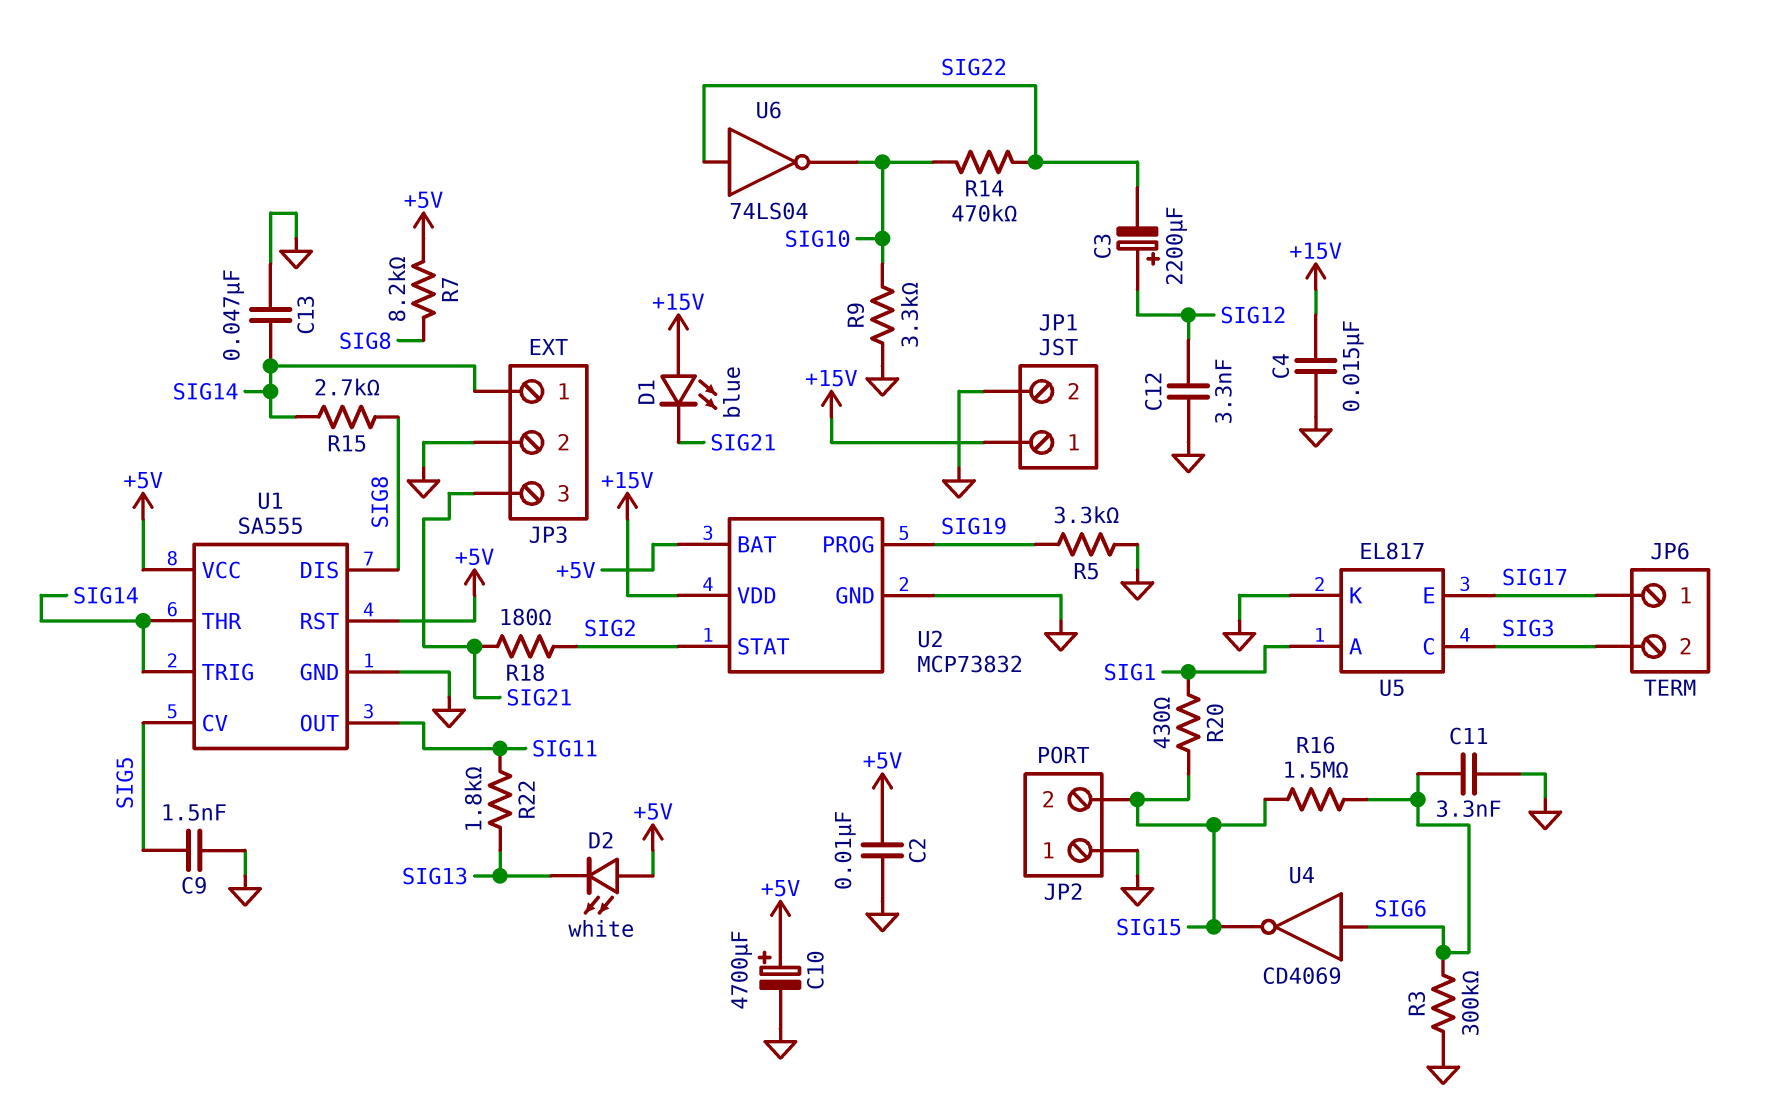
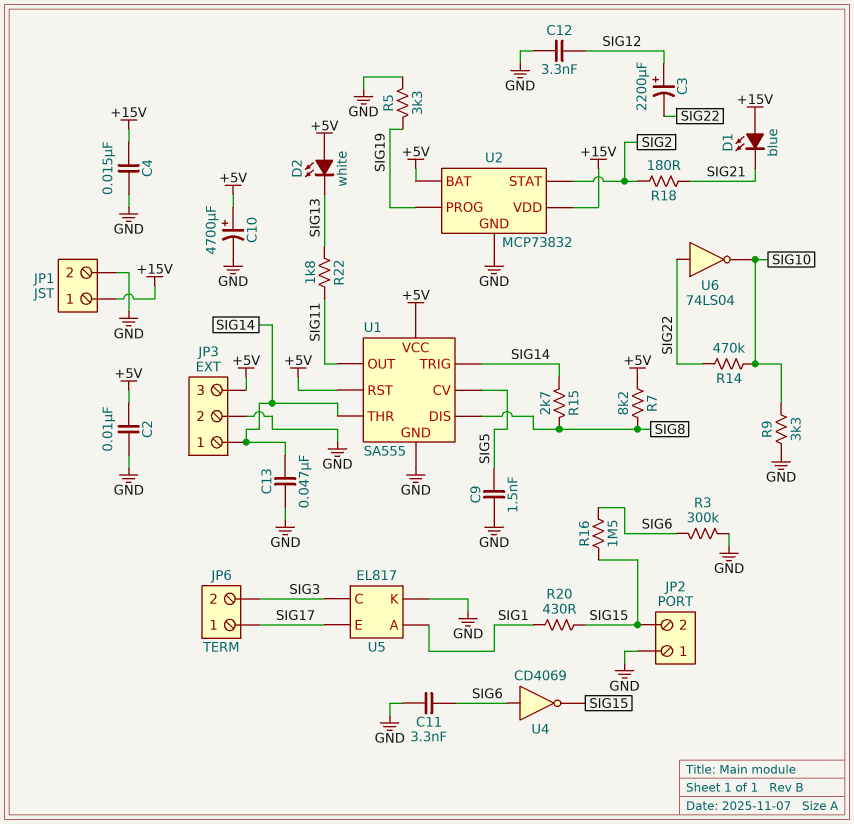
JP3 pin 3: SIG21 -> +5V

